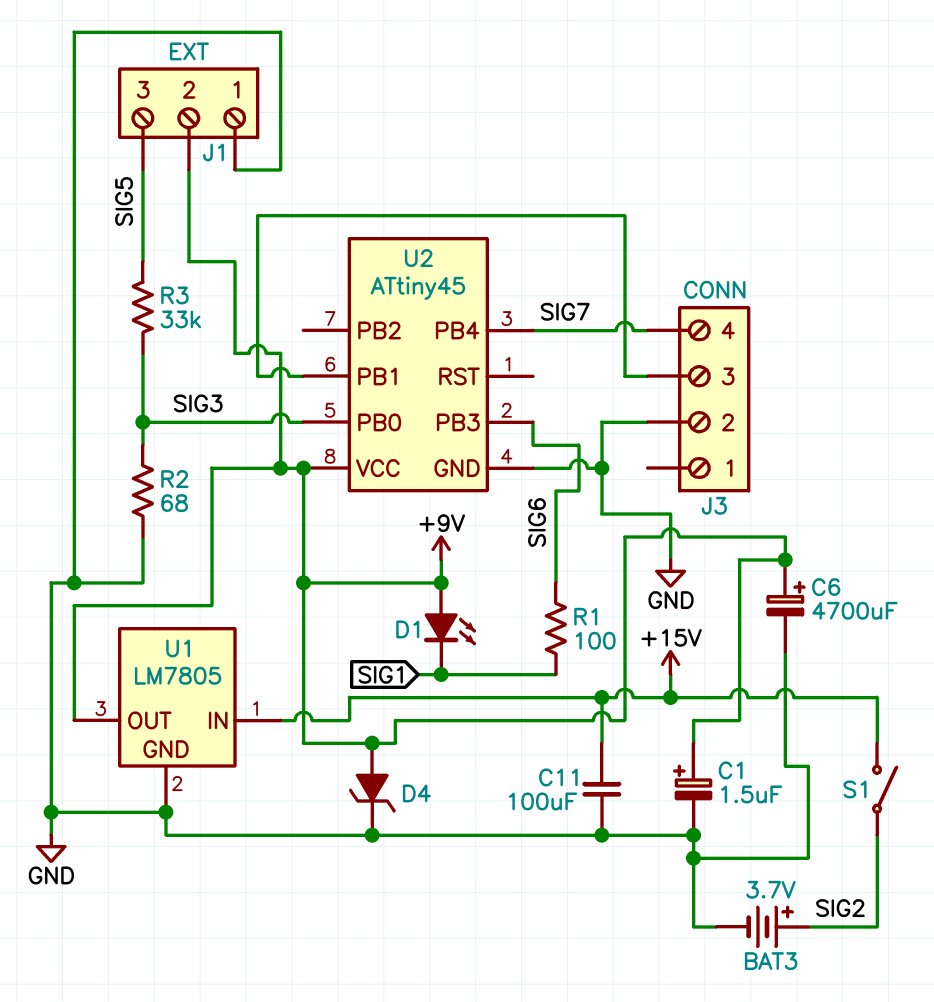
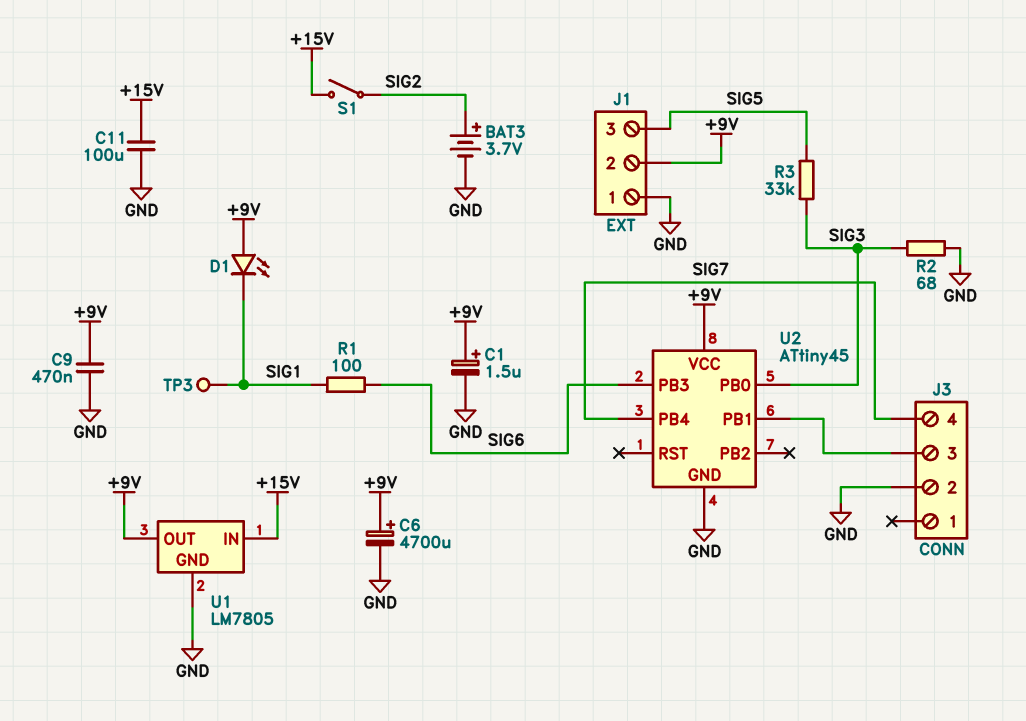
C9: none -> 470nF (+9V, GND)
D4: zener (A +9V, K GND) -> none
TP3: none -> test point (SIG1)

